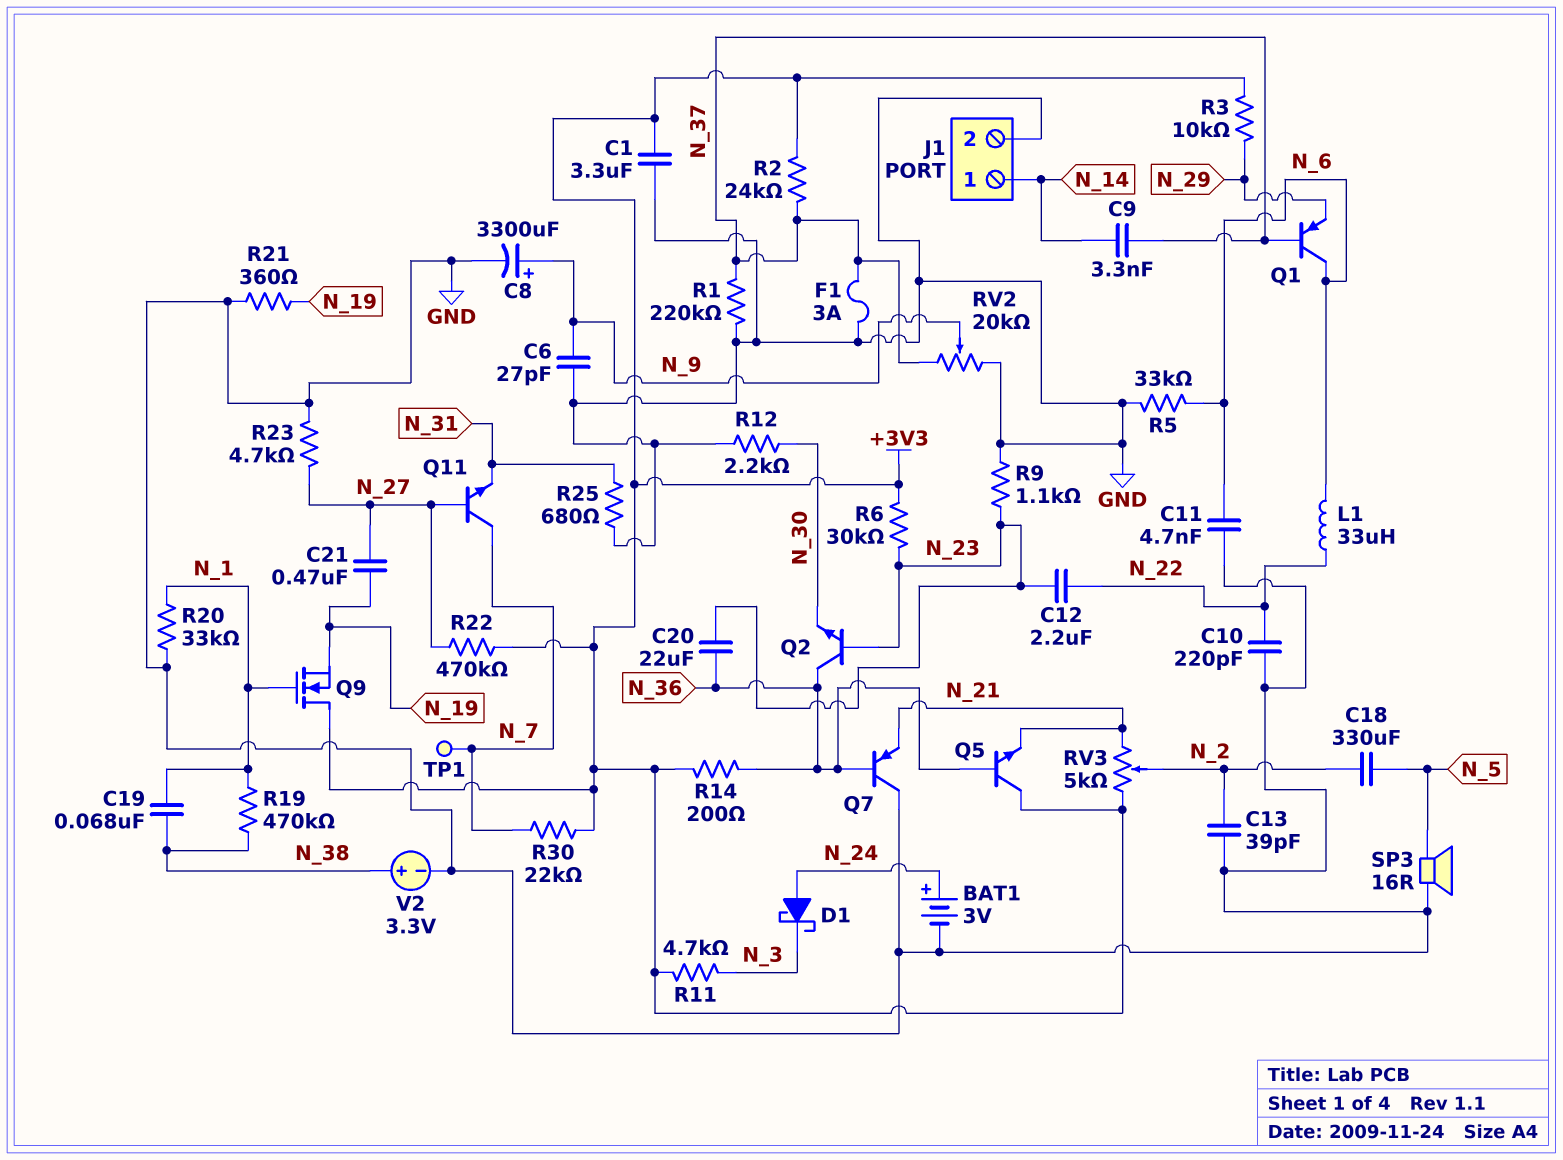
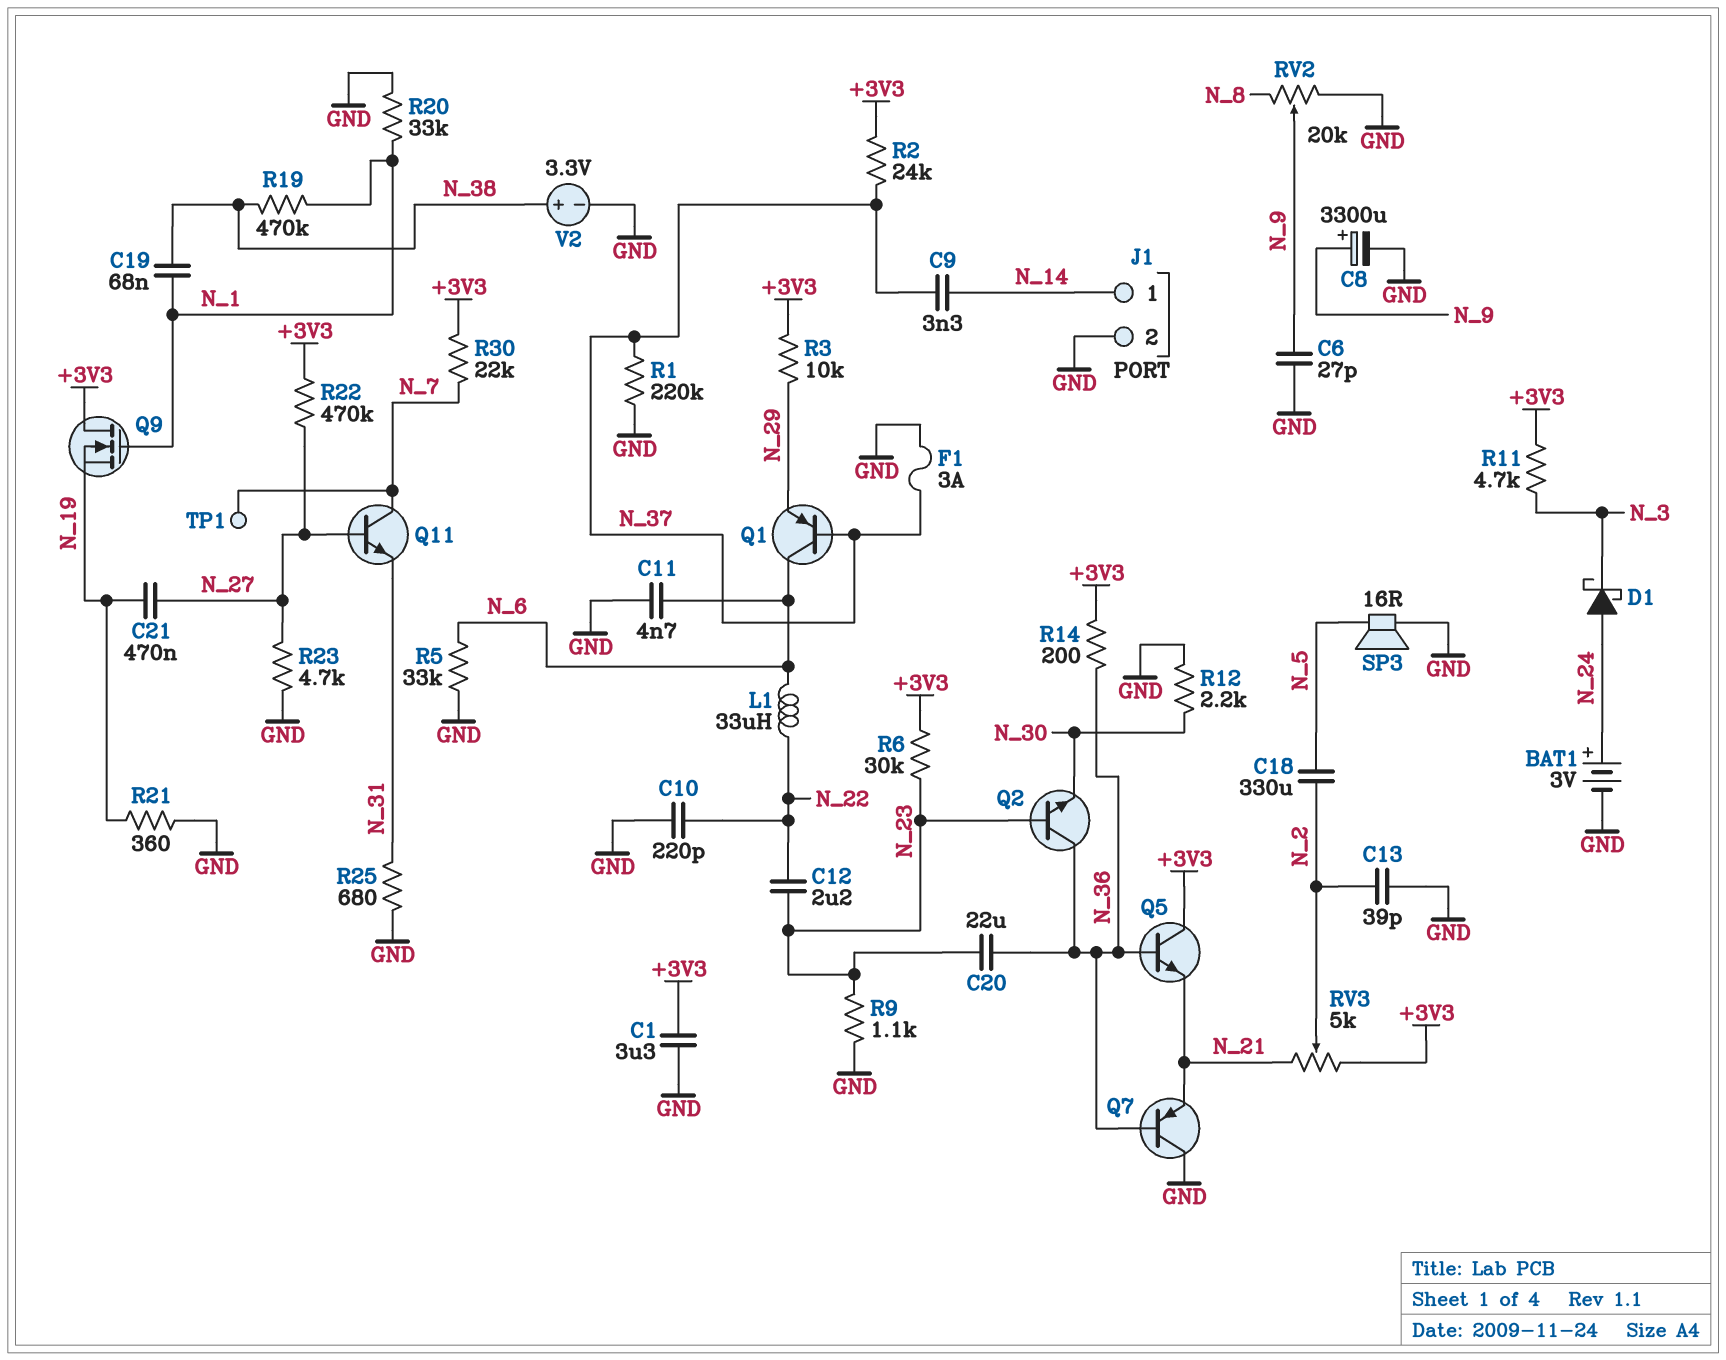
RV2: 20k (GND, N_37, wiper N_9) -> 20k (GND, N_8, wiper N_9)

